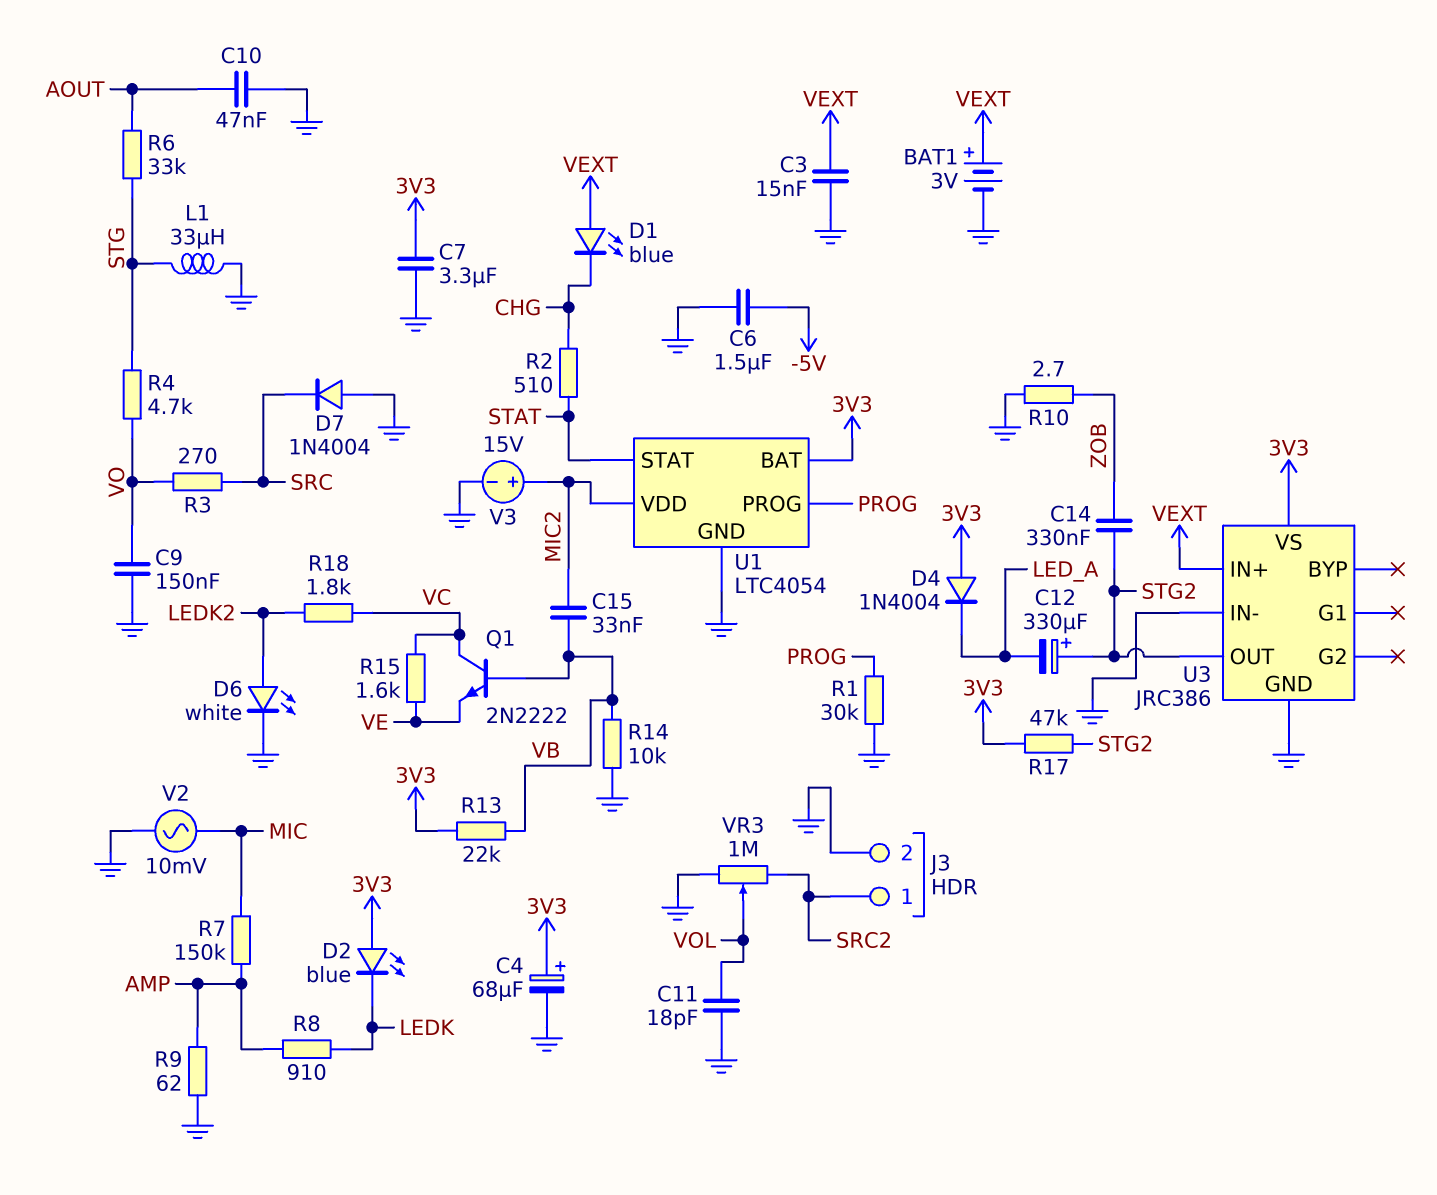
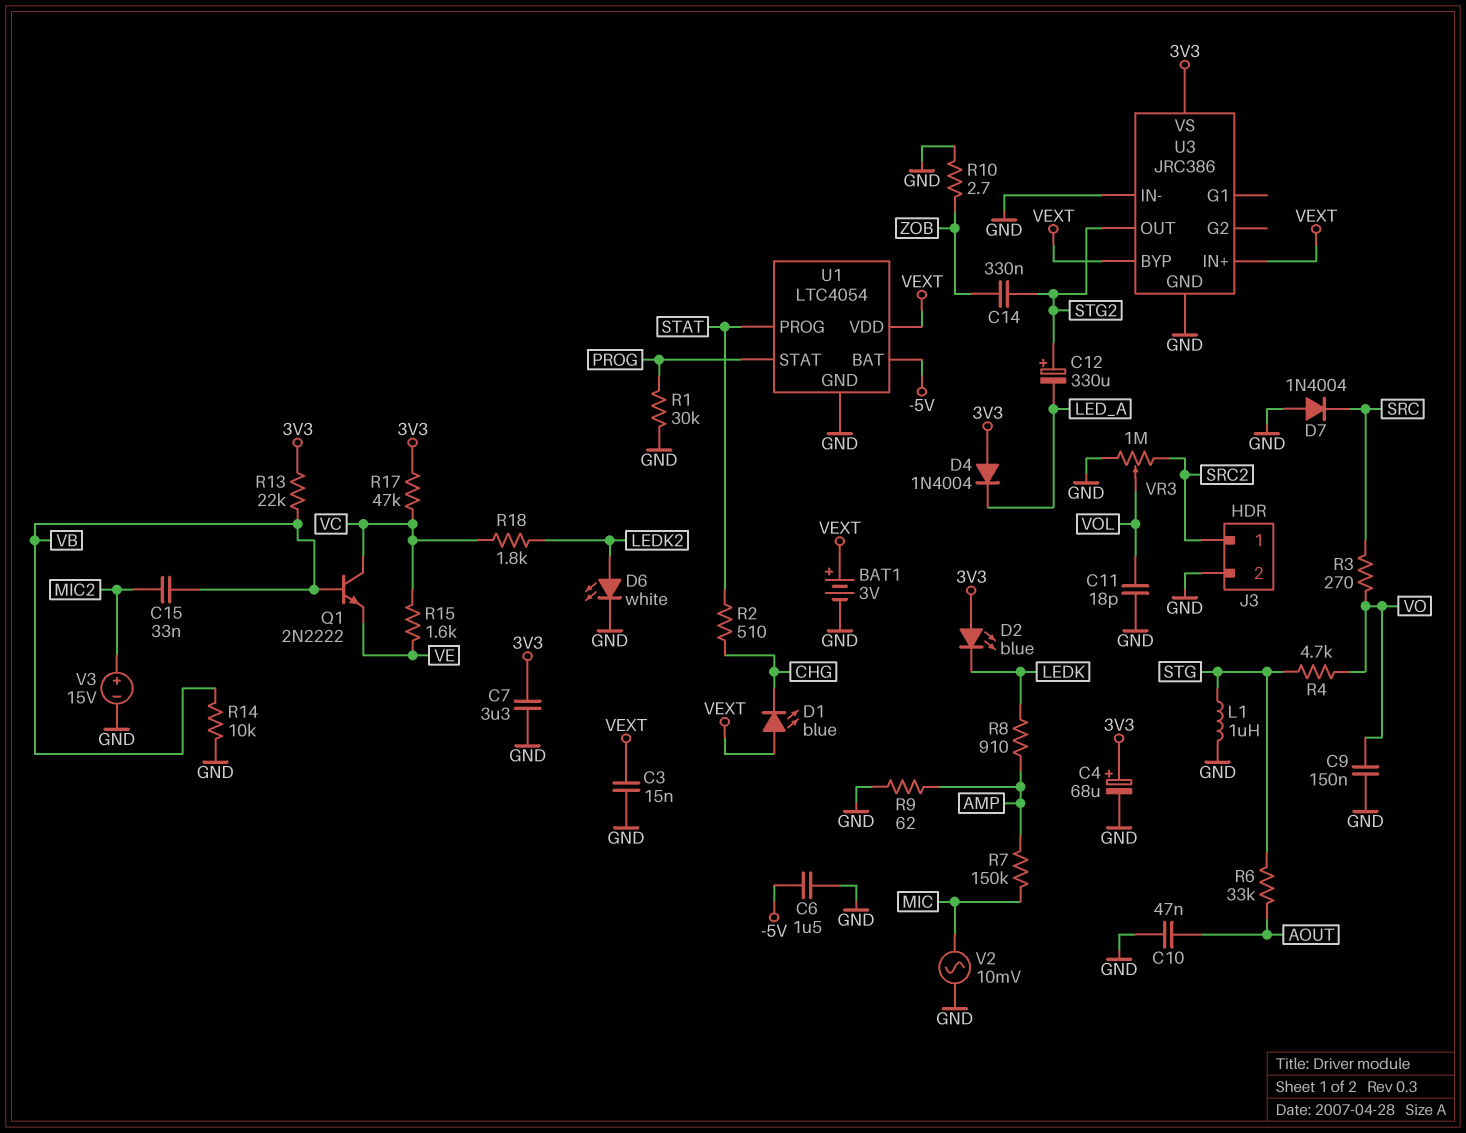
L1: 33uH (GND, STG) -> 1uH (GND, STG)
R17: 47k (3V3, STG2) -> 47k (3V3, VC)
U1 pin BAT: 3V3 -> -5V
U1 pin PROG: PROG -> STAT
U1 pin STAT: STAT -> PROG
U1 pin VDD: MIC2 -> VEXT
U3 pin BYP: none -> VEXT

